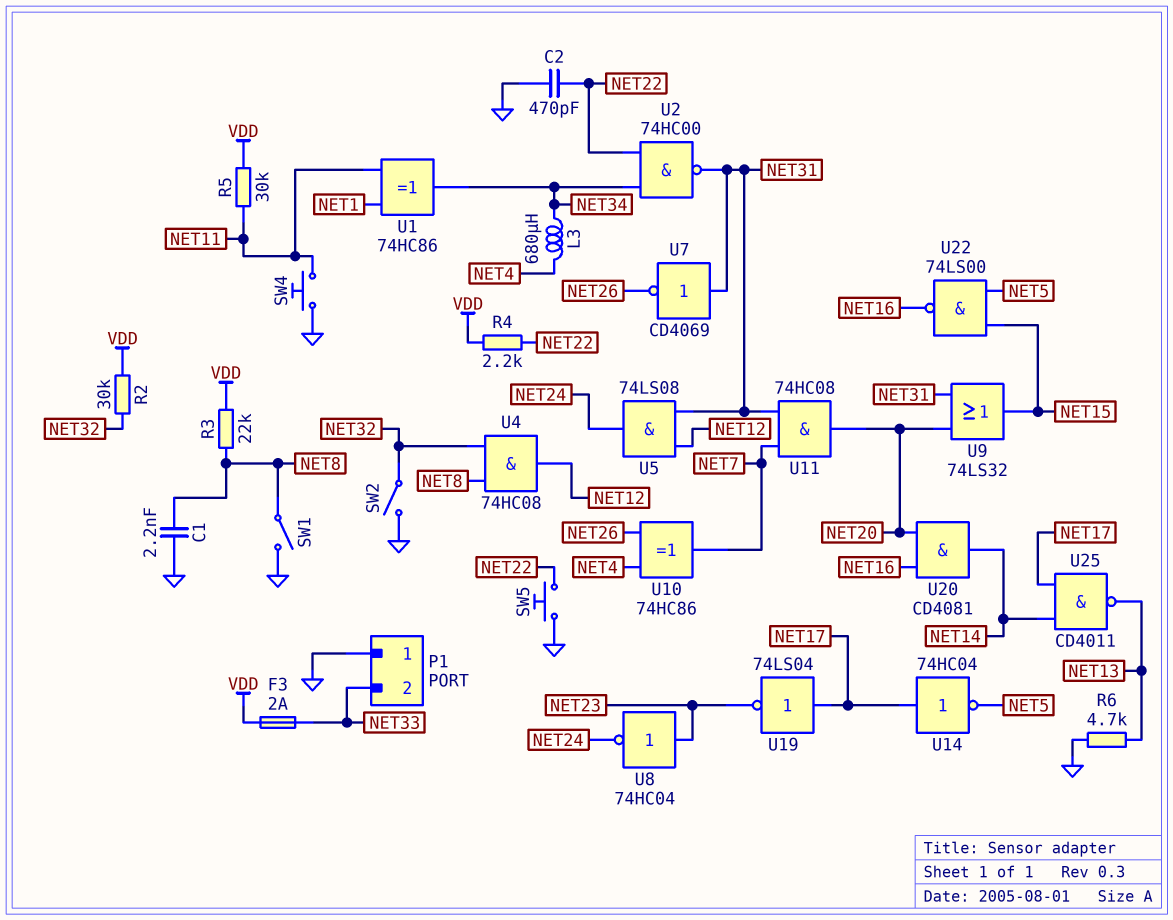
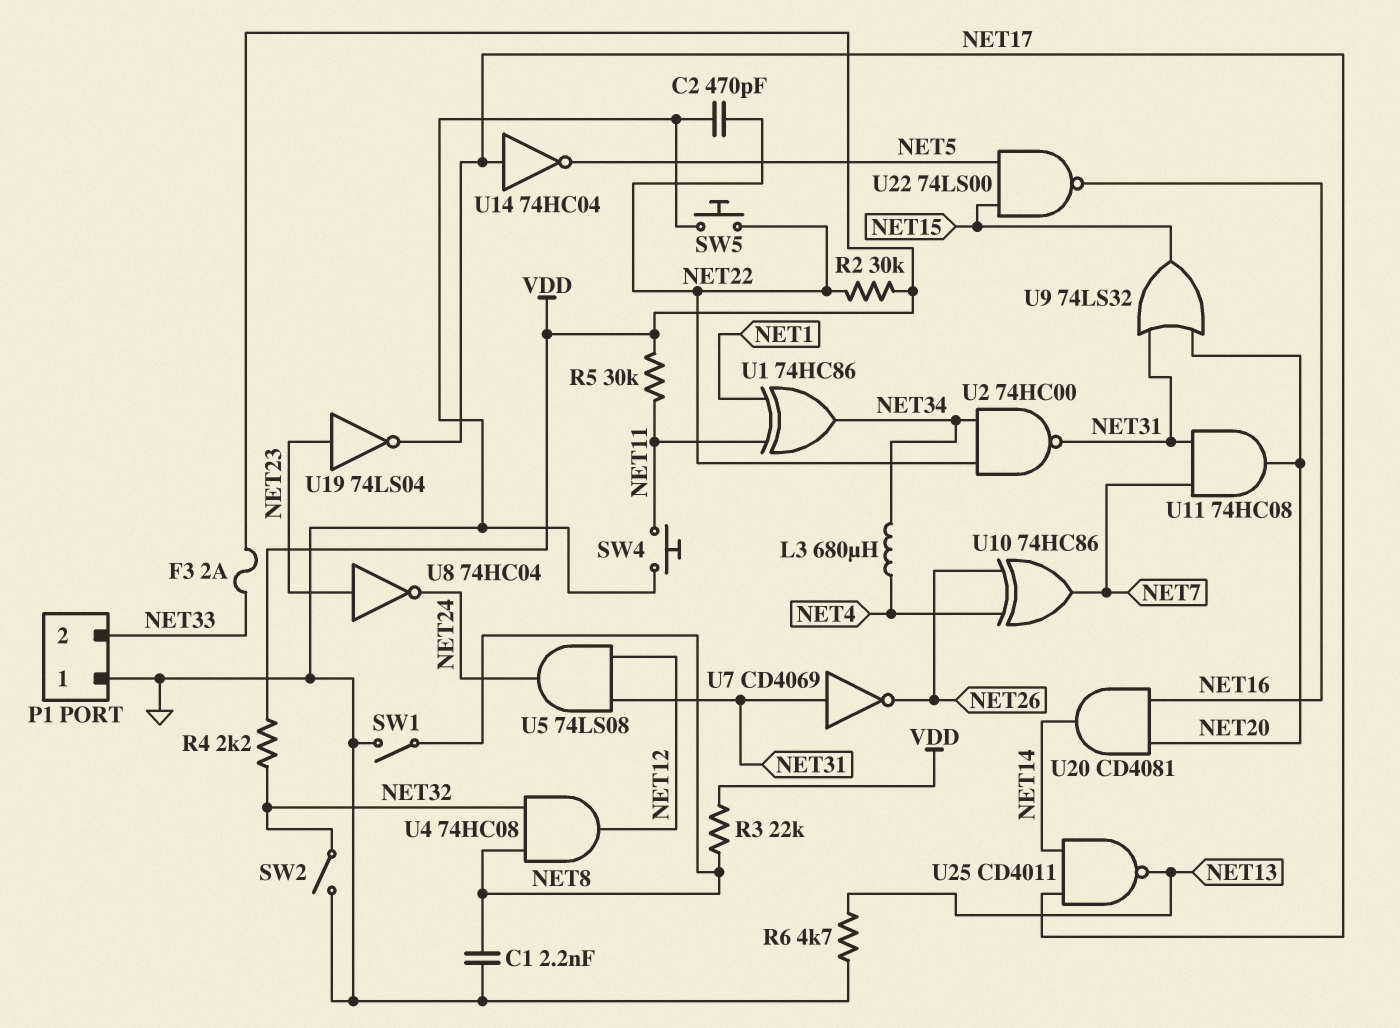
R2: 30k (NET32, VDD) -> 30k (NET22, VDD)
R4: 2.2k (NET22, VDD) -> 2.2k (NET32, VDD)
U19: NOT 74LS04 (in NET17, out NET23) -> NOT 74LS04 (in NET23, out NET17)

